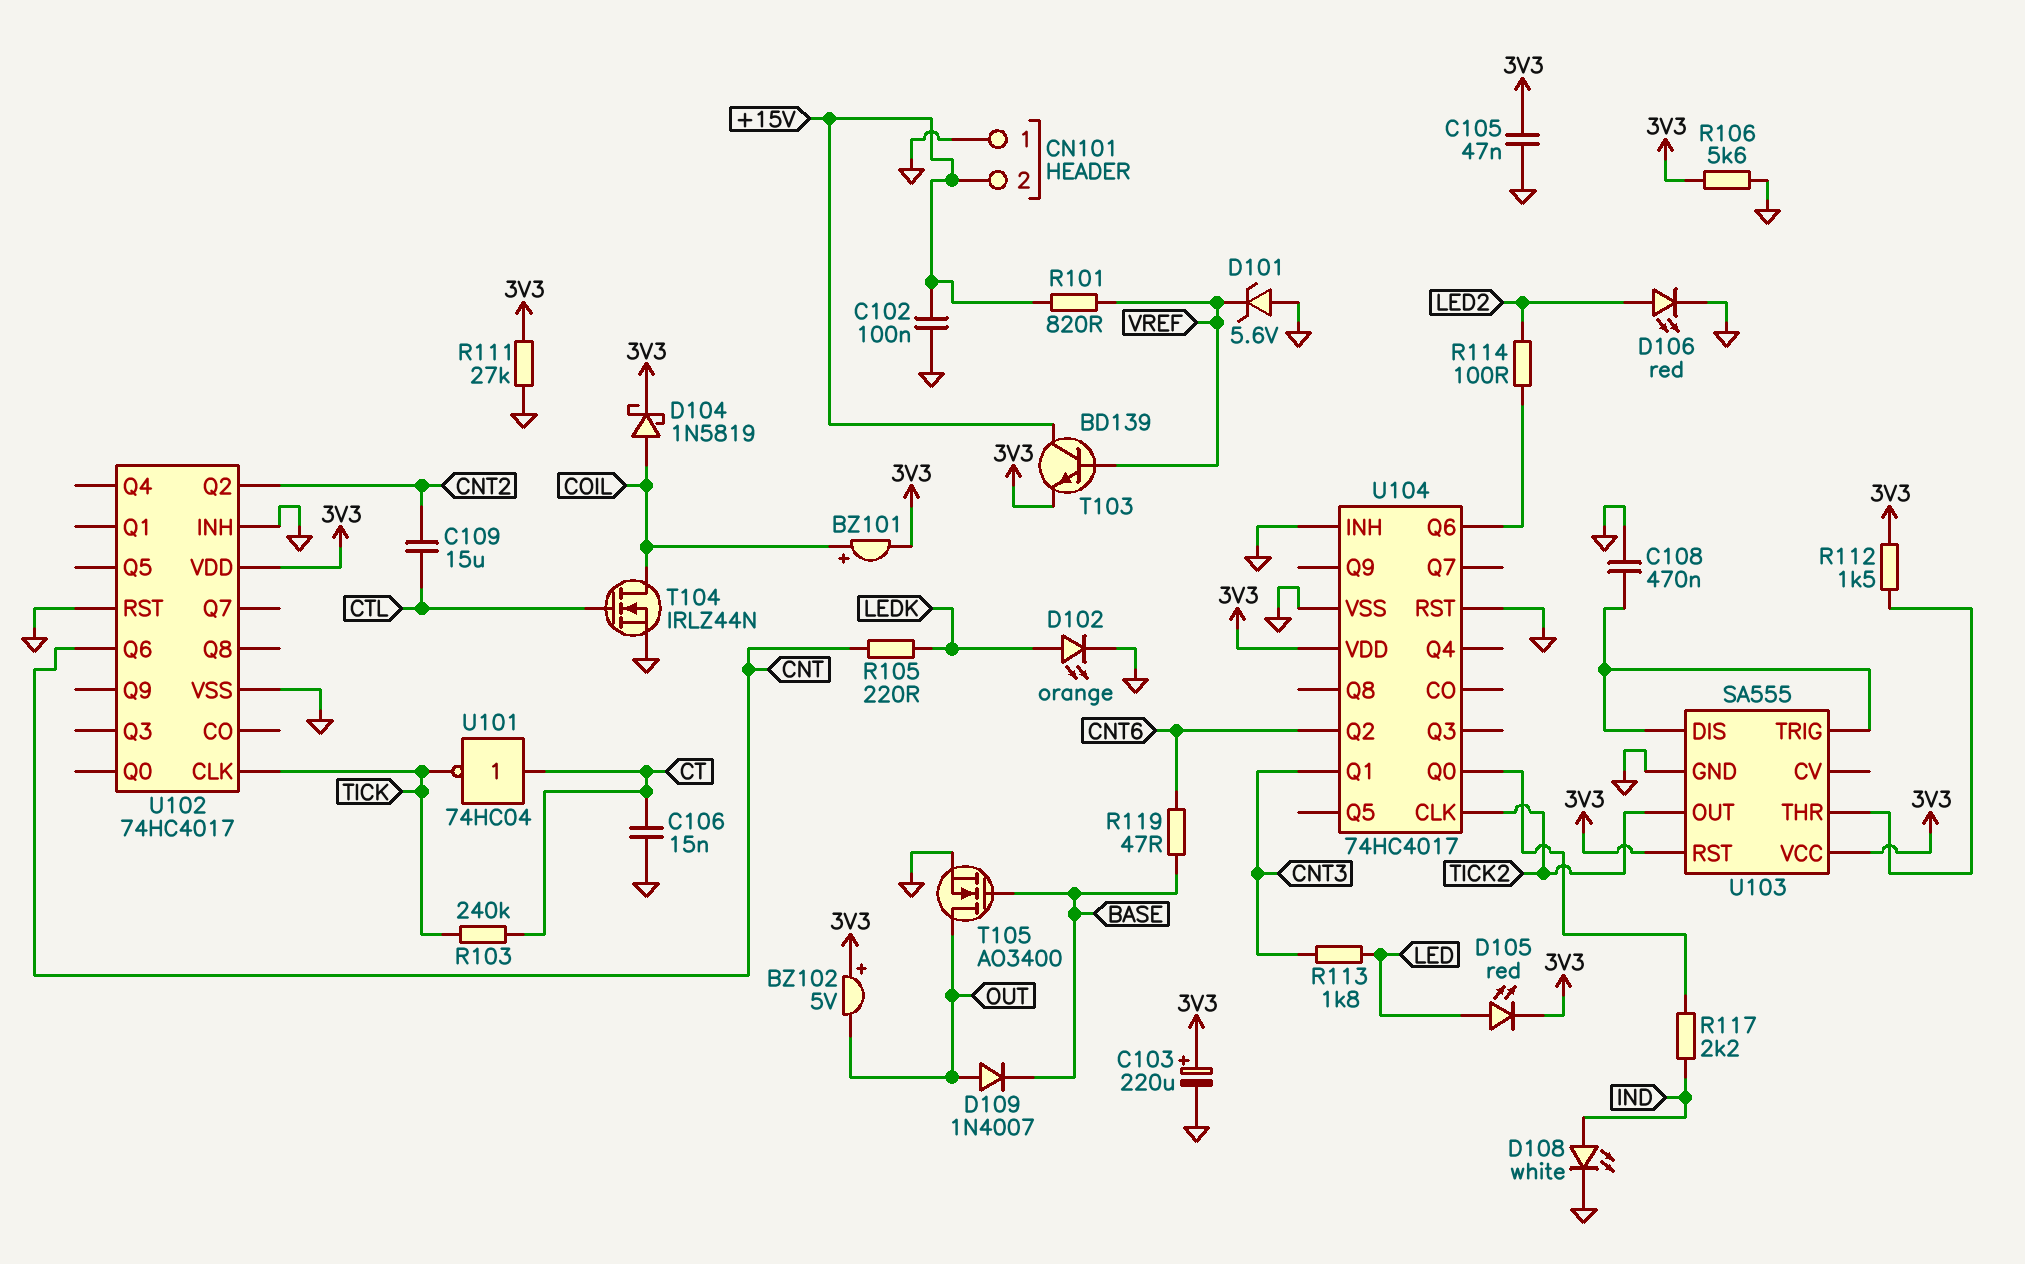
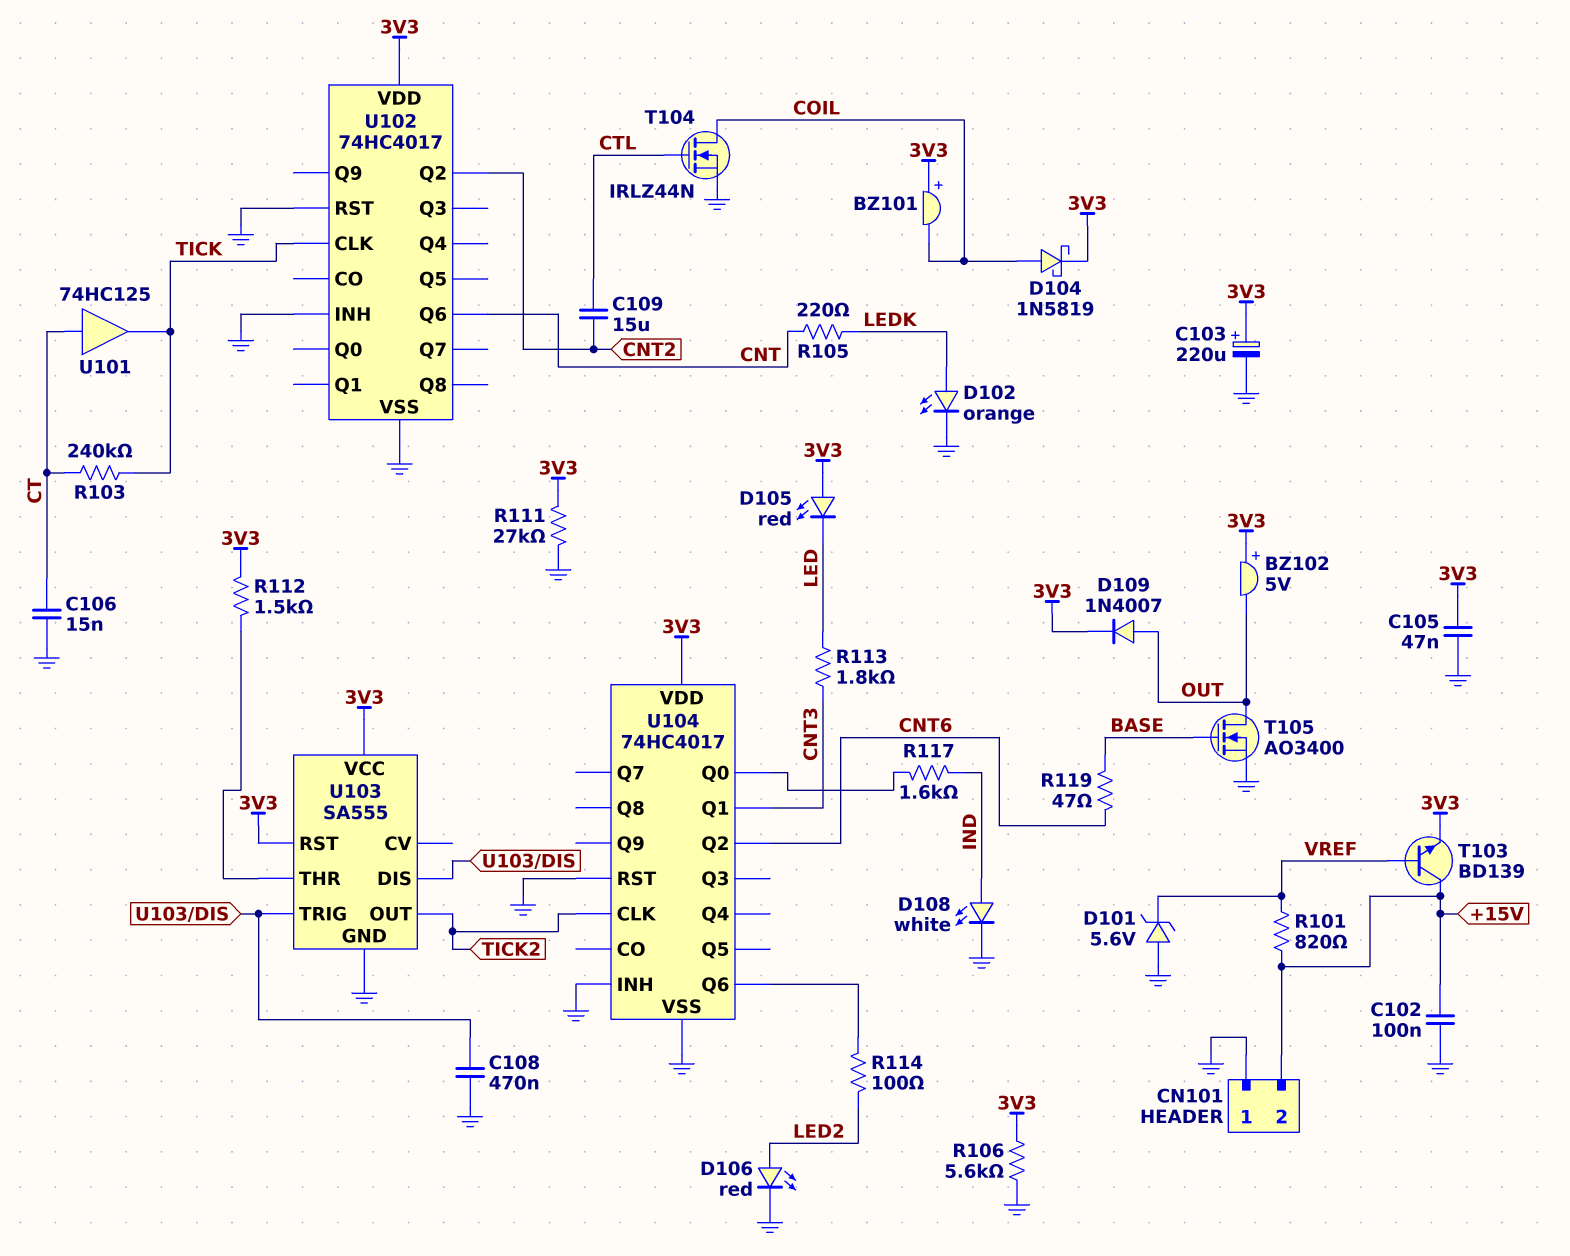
BZ101: buzzer (plus COIL, minus 3V3) -> buzzer (plus 3V3, minus COIL)
D105: LED red (A LED, K 3V3) -> LED red (A 3V3, K LED)
D109: diode 1N4007 (A OUT, K BASE) -> diode 1N4007 (A OUT, K 3V3)
R117: 2.2k (IND, U104/Q0) -> 1.6k (IND, U104/Q0)
U101: NOT 74HC04 (in CT, out TICK) -> buffer 74HC125 (in CT, out TICK)

